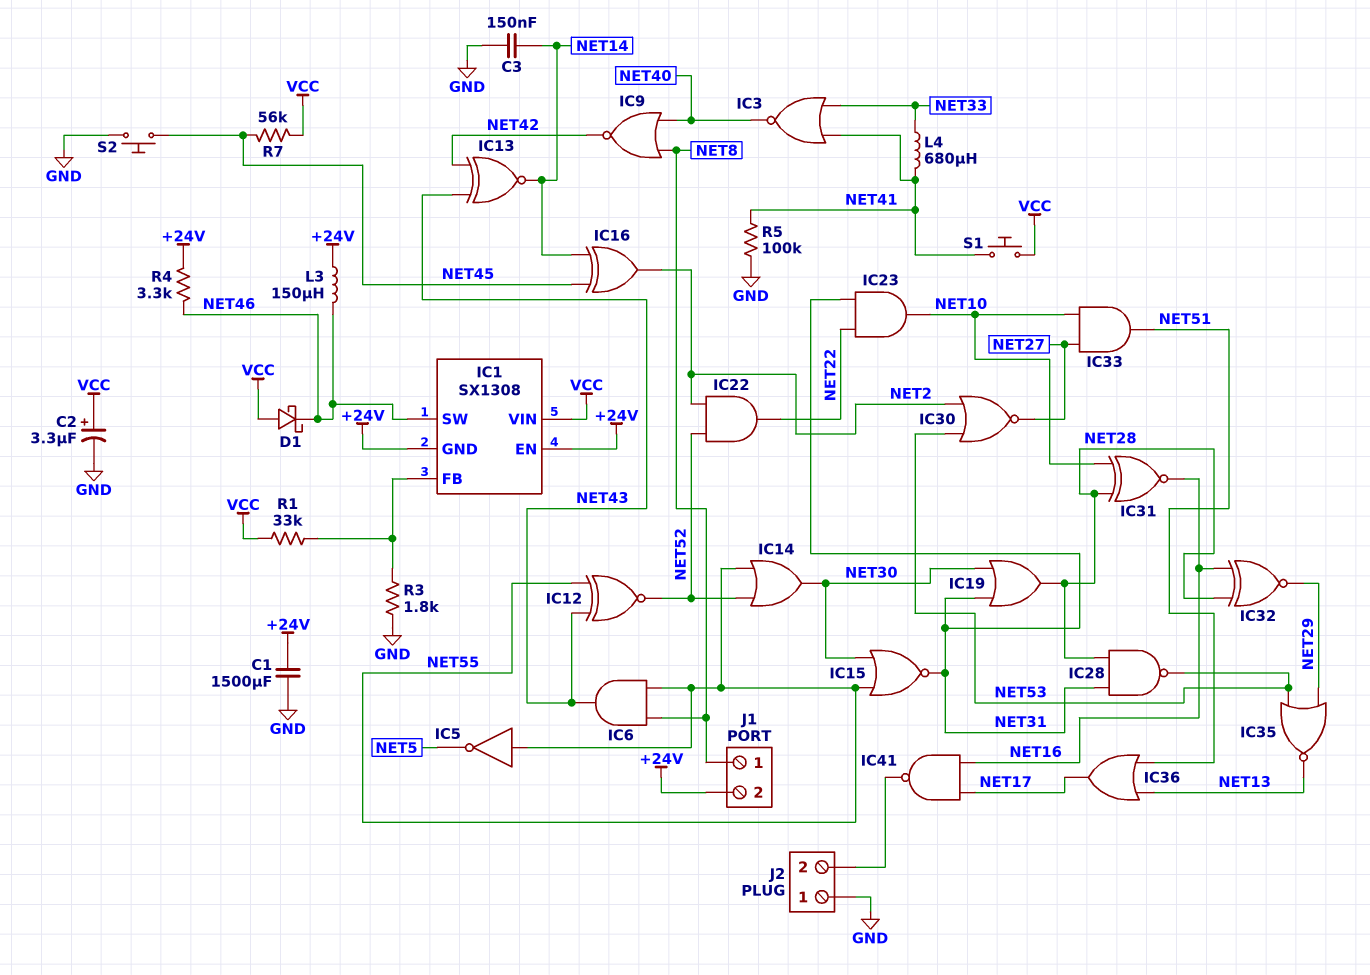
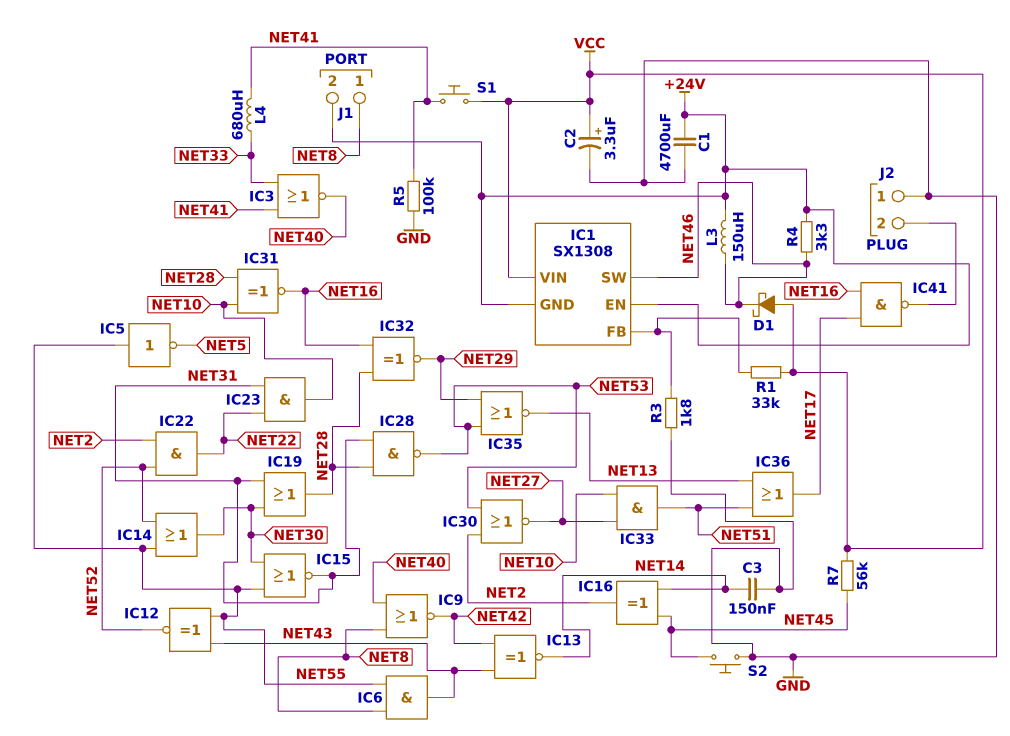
C1: 1500uF (+24V, GND) -> 4700uF (+24V, GND)

